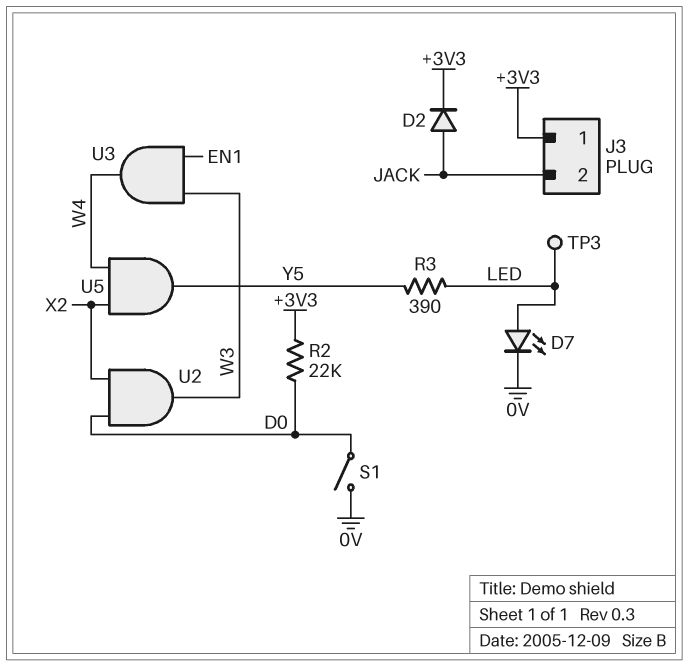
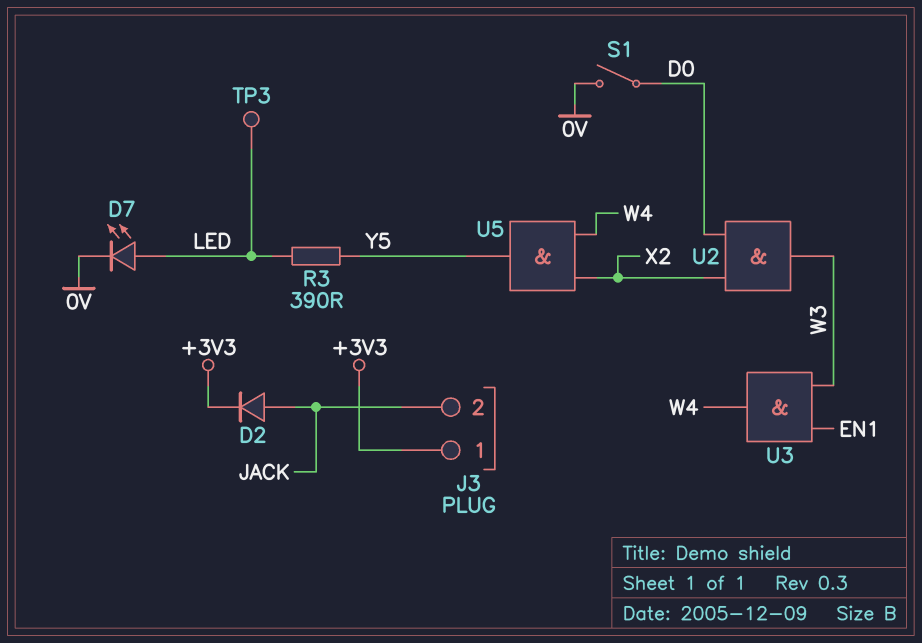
R2: 22k (+3V3, D0) -> none

